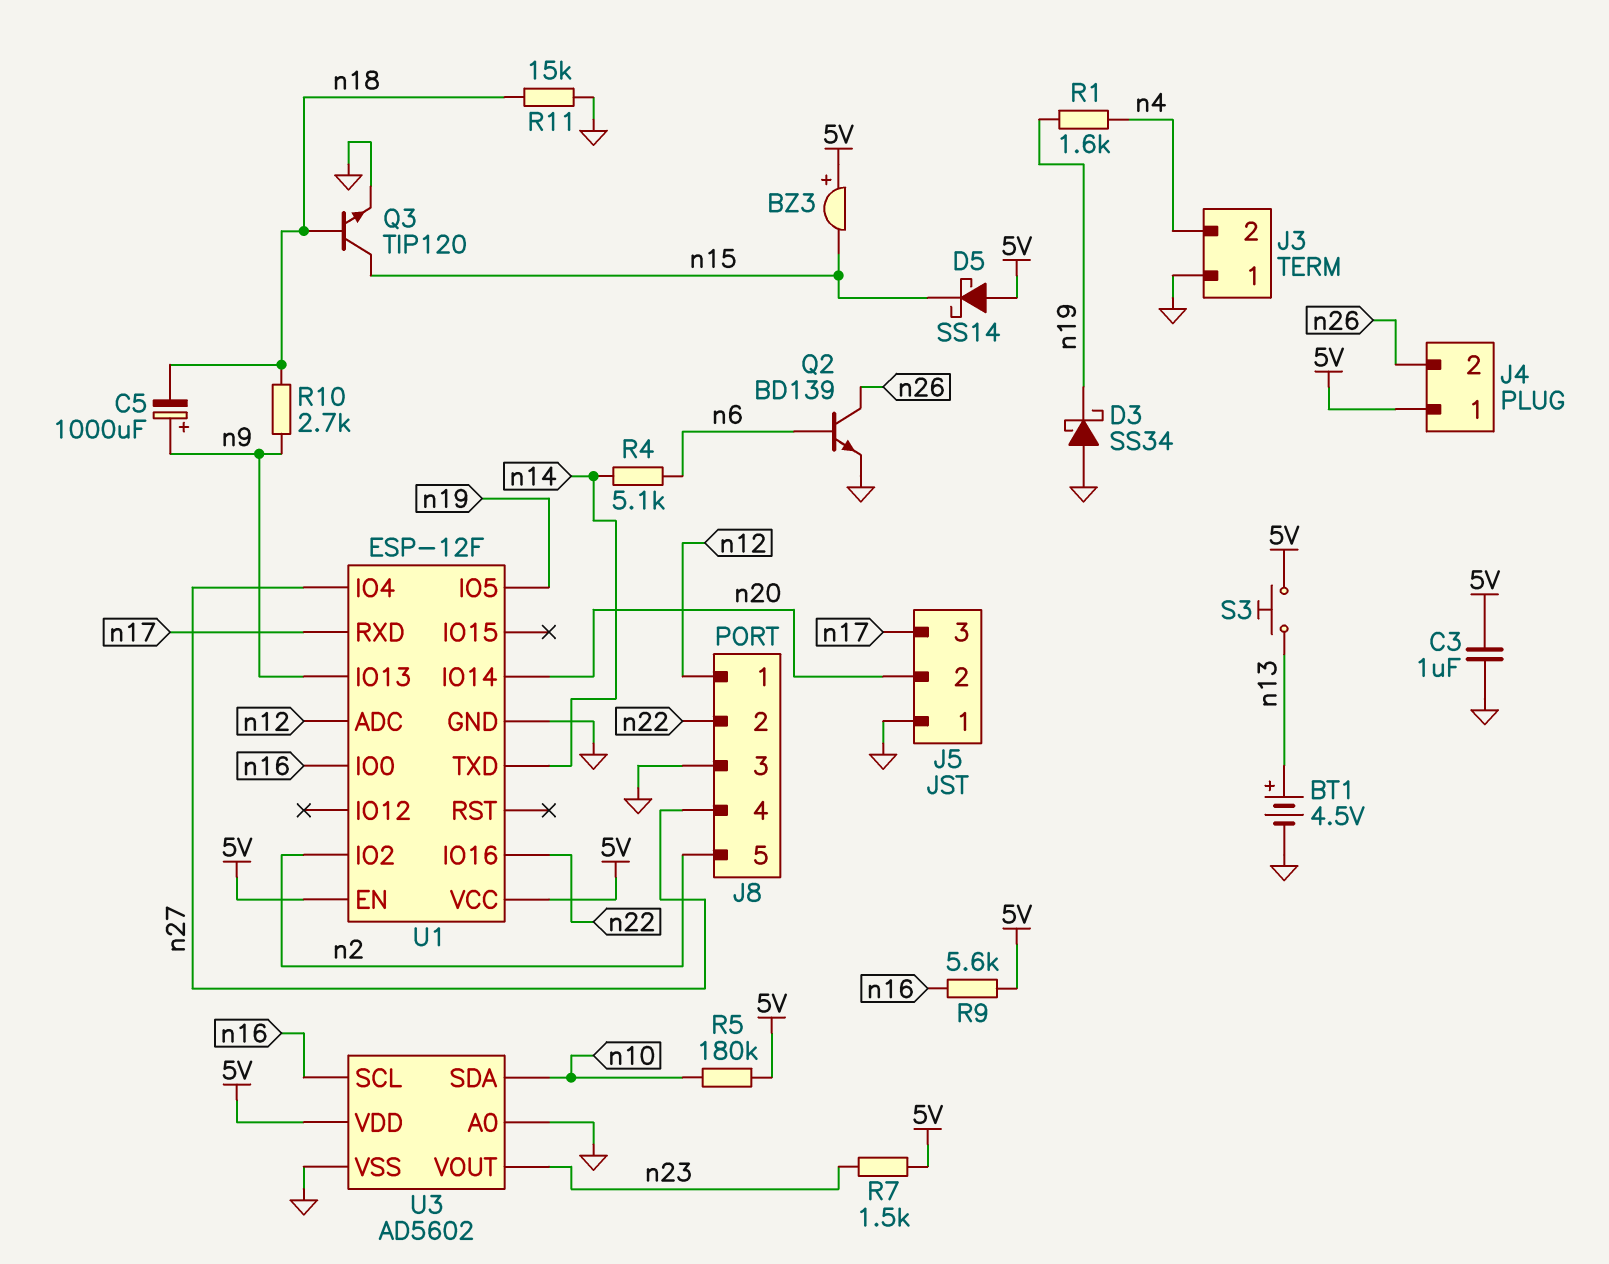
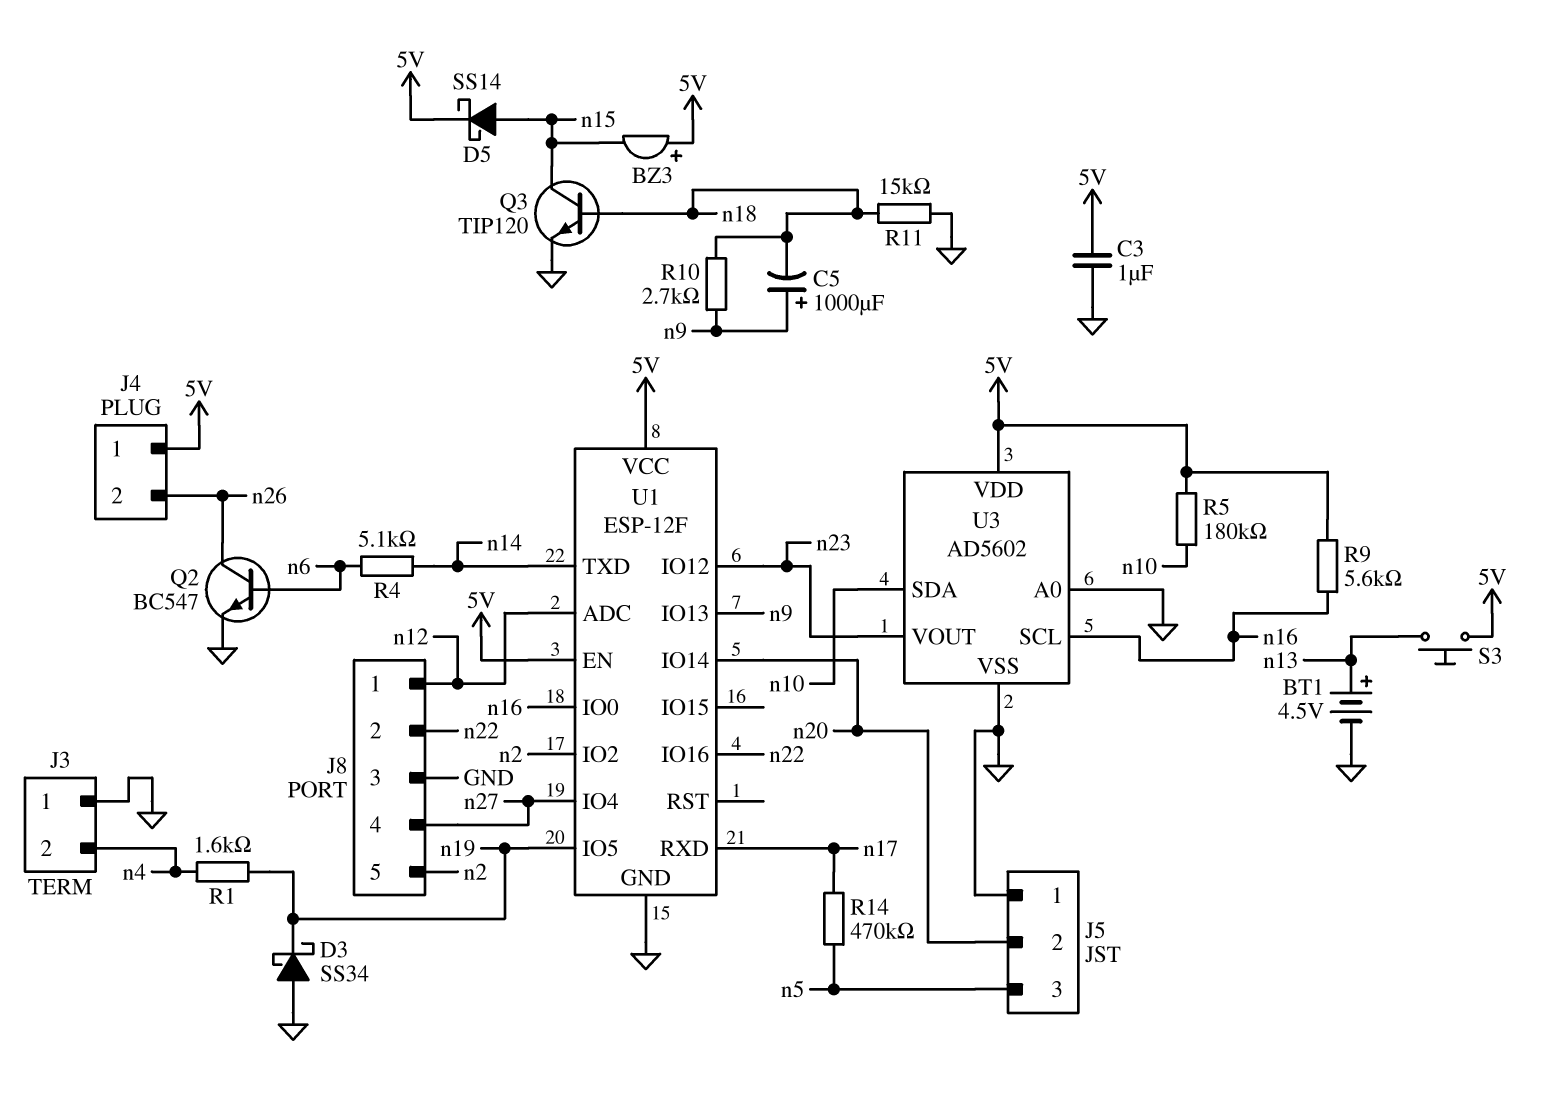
D5: schottky SS14 (A 5V, K n15) -> schottky SS14 (A n15, K 5V)
J5 pin 3: n17 -> n5
Q2: NPN BD139 (B n6, C n26, E GND) -> NPN BC547 (B n6, C n26, E GND)
R7: 1.5k (5V, n23) -> none
R14: none -> 470k (n5, n17)
U1 pin IO12: none -> n23

